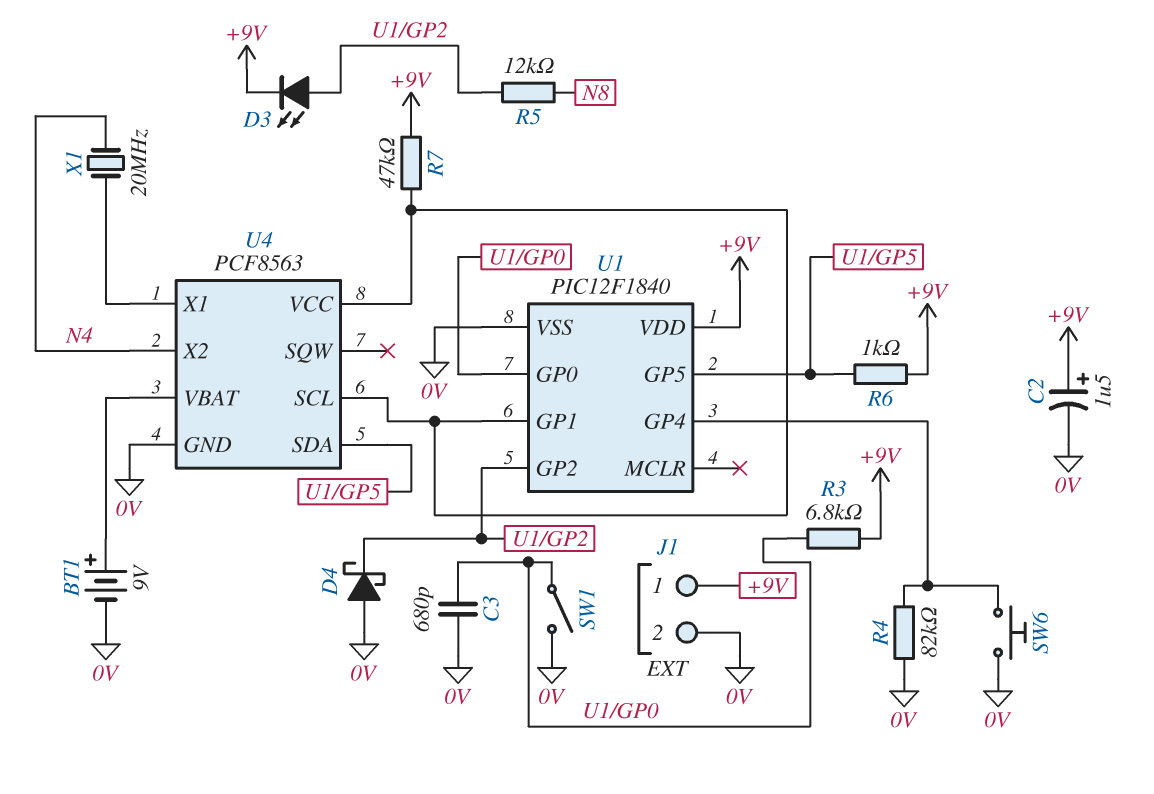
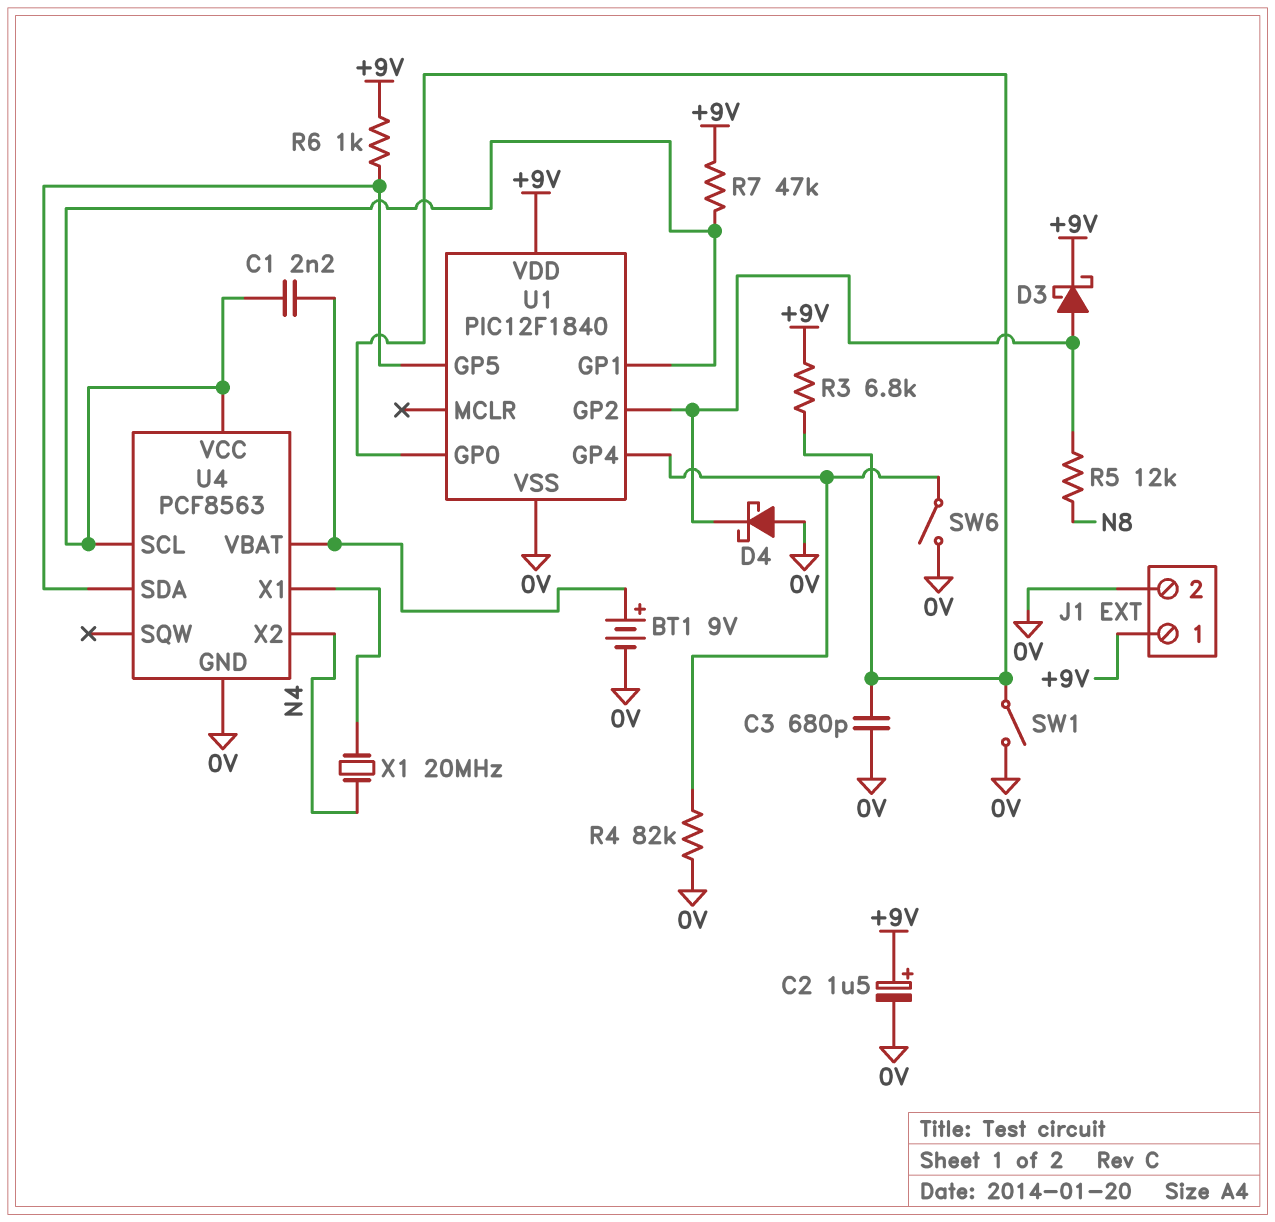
C1: none -> 2.2nF (U1/GP1, U4/VBAT)
D3: LED (A U1/GP2, K +9V) -> schottky (A U1/GP2, K +9V)
SW6: button (0V, U1/GP4) -> switch (0V, U1/GP4)

